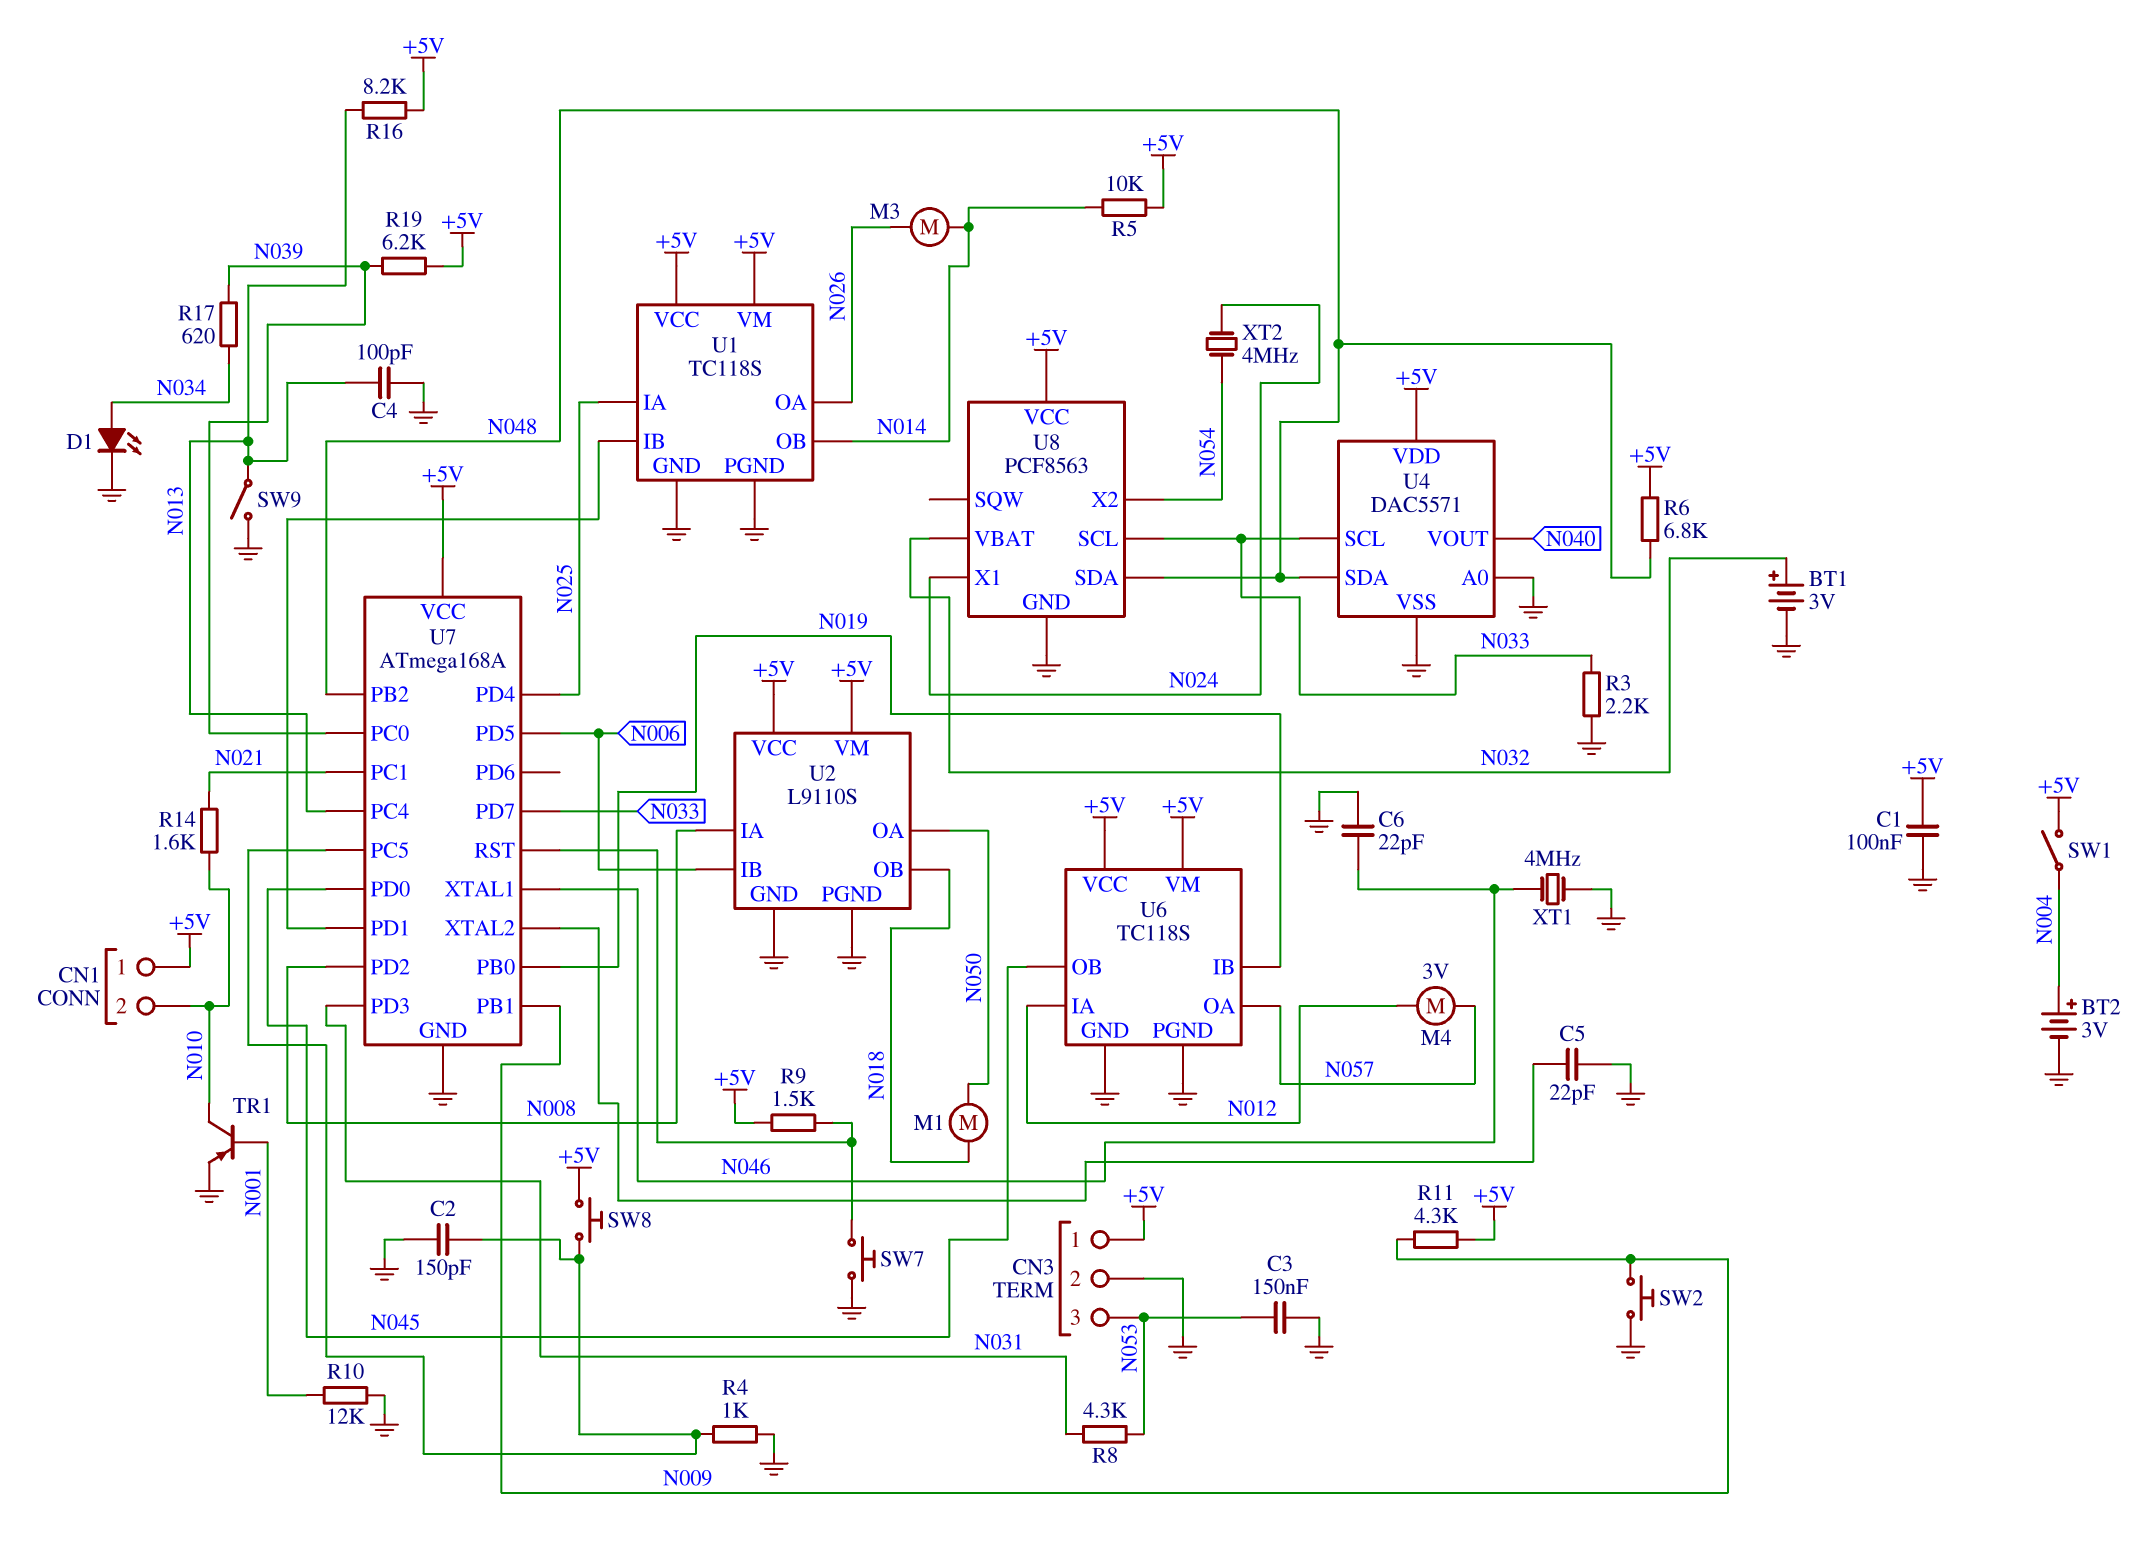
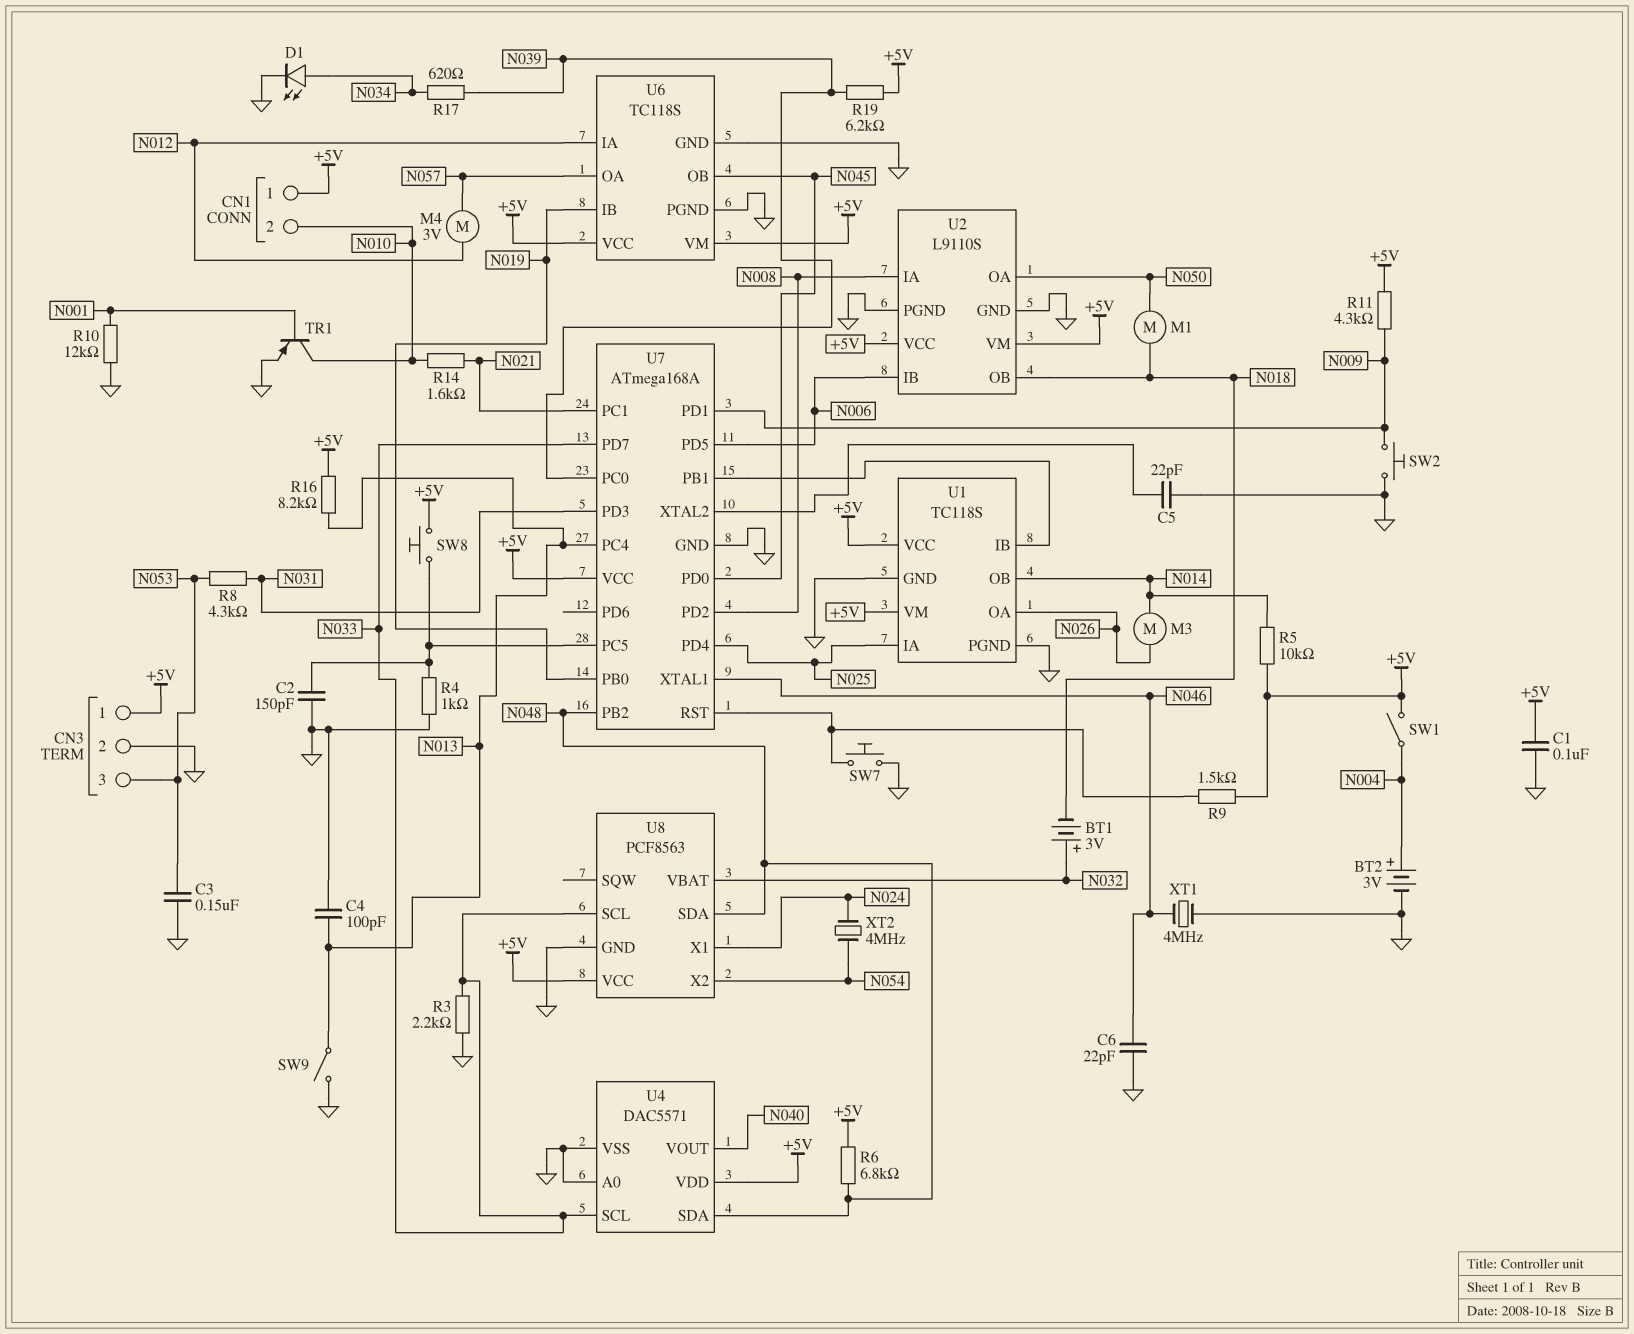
BT1: 3V (plus N032, minus GND) -> 3V (plus N032, minus N018)
U7 pin PB1: N009 -> U1/IB
U7 pin PD1: U1/IB -> N009

